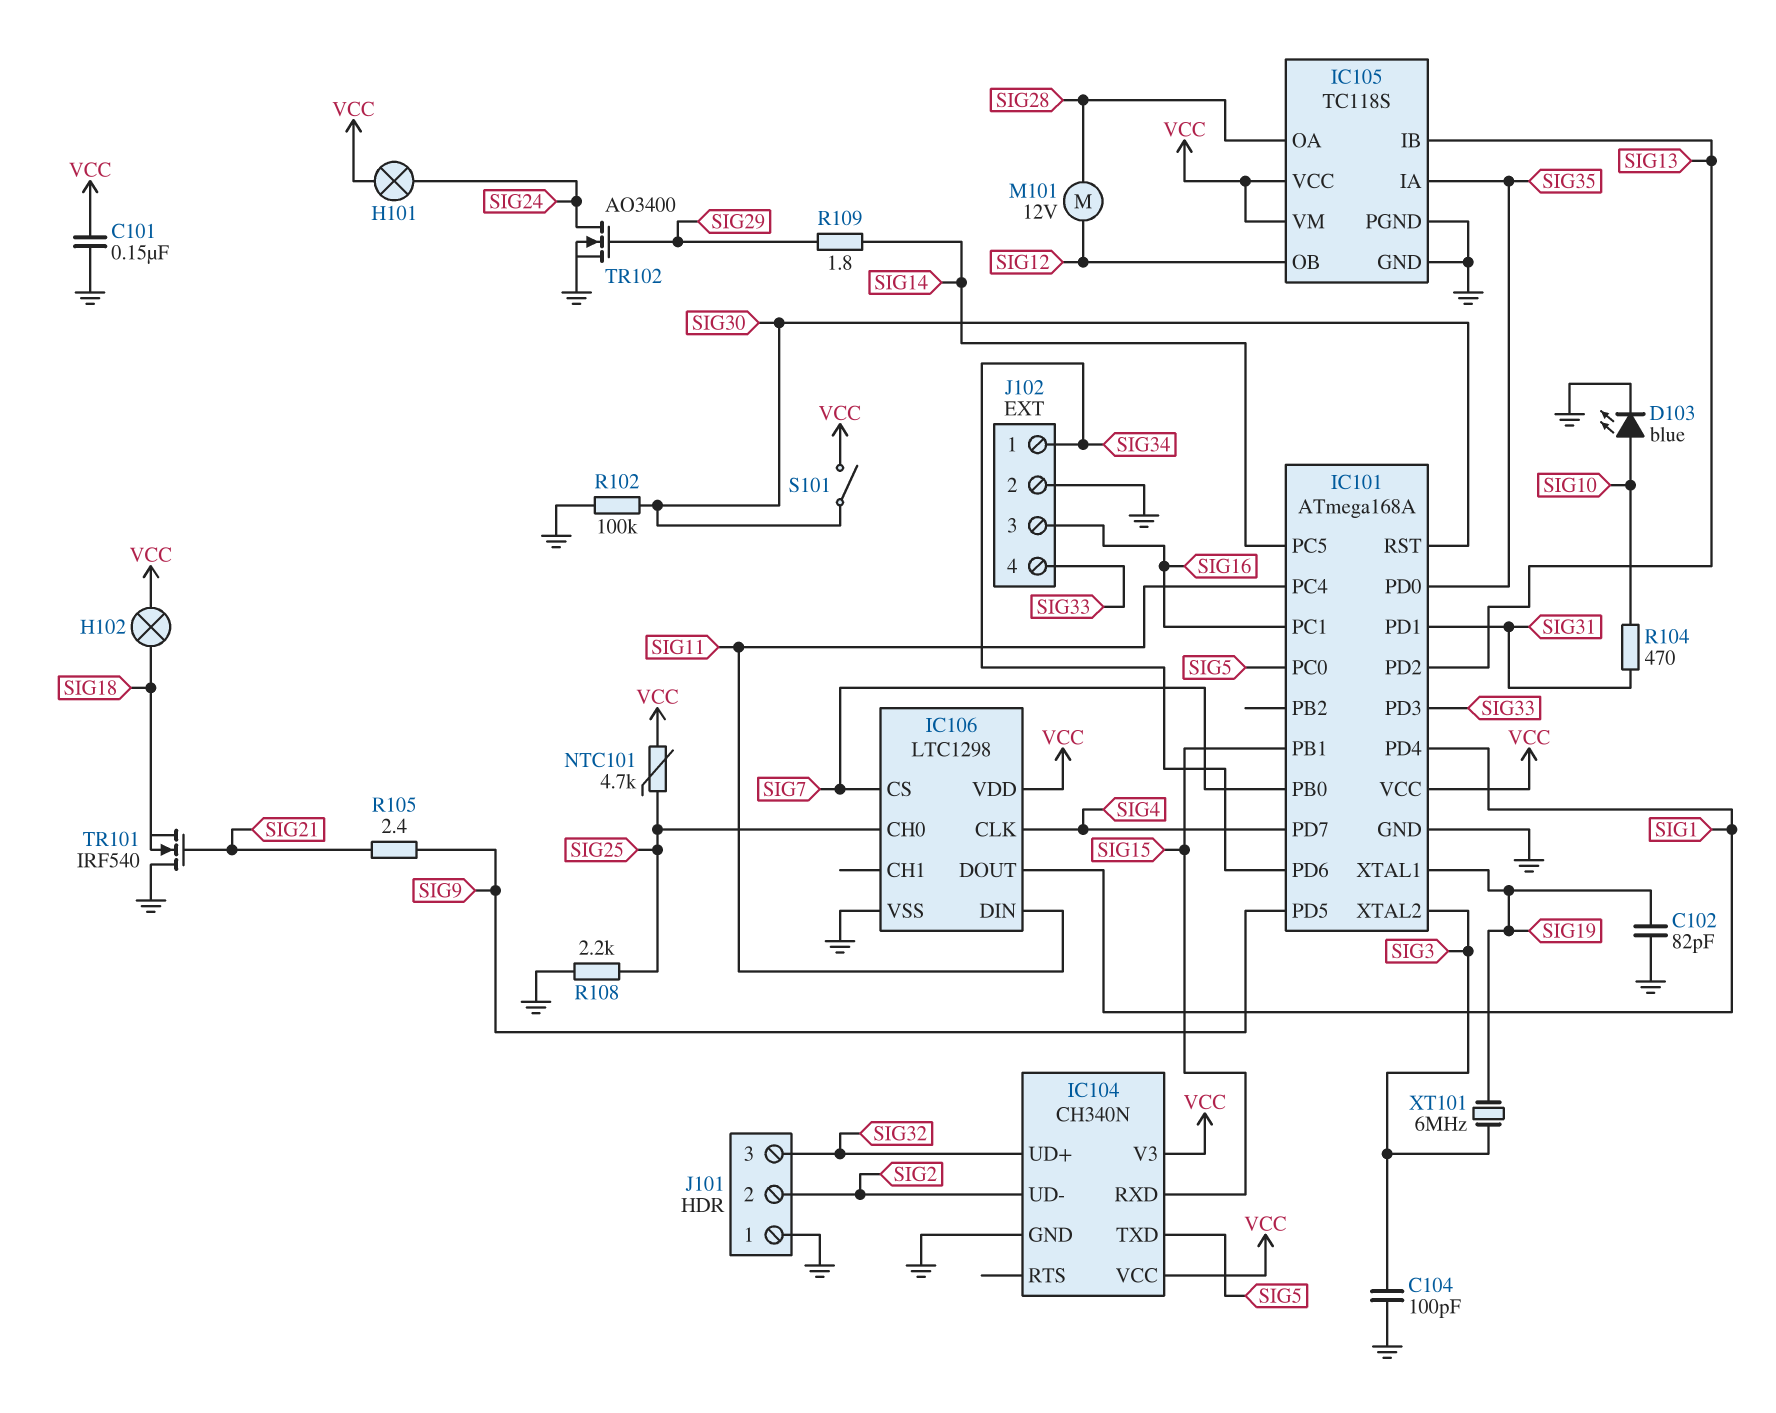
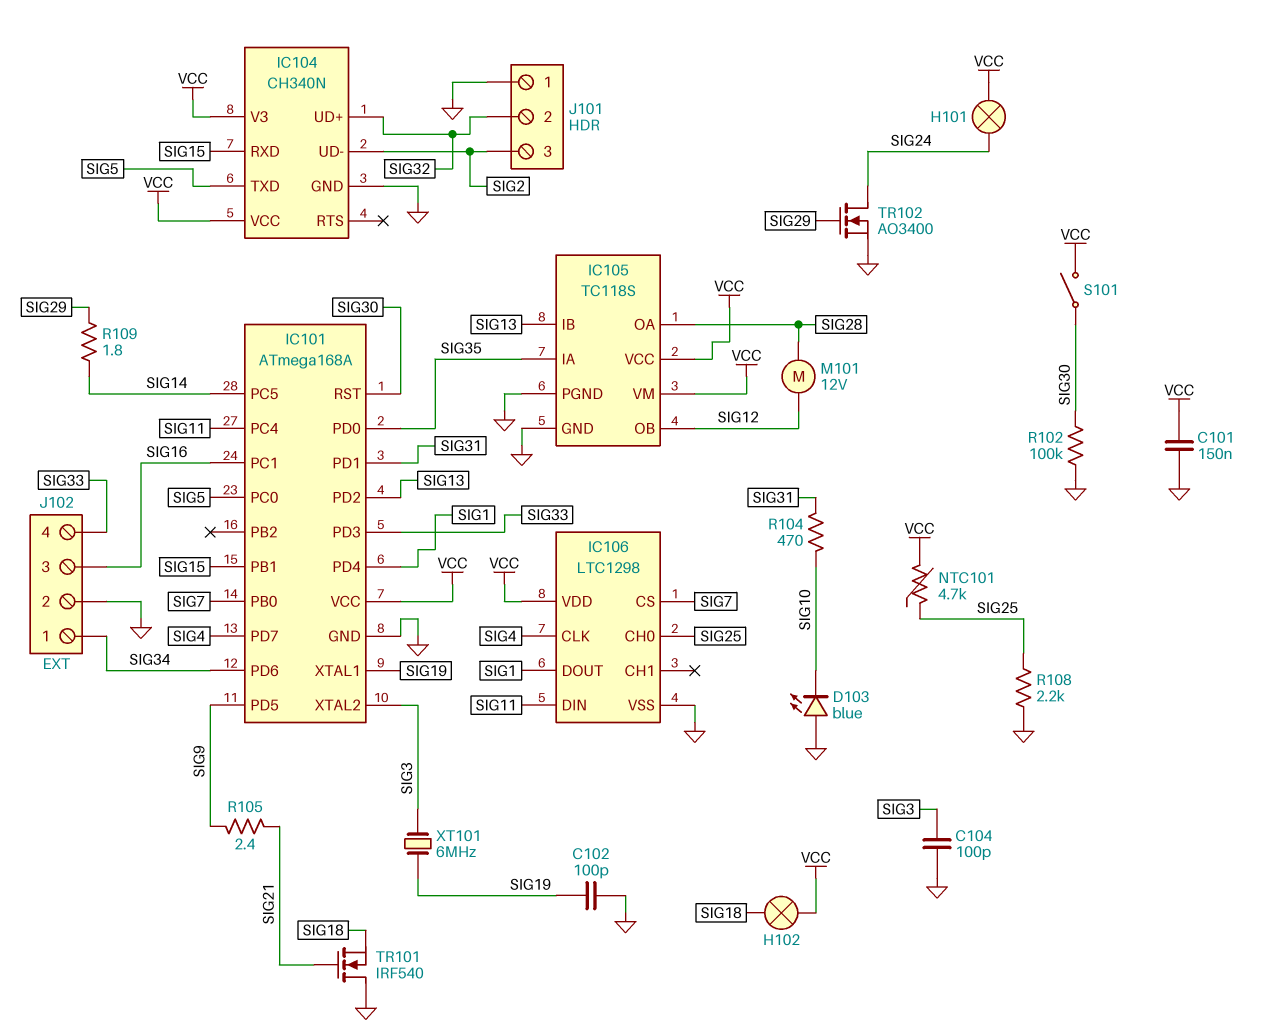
C102: 82pF (GND, SIG19) -> 100pF (GND, SIG19)
D103: LED blue (A SIG10, K GND) -> LED blue (A GND, K SIG10)
J101 pin 2: SIG2 -> SIG32
J101 pin 3: SIG32 -> SIG2

